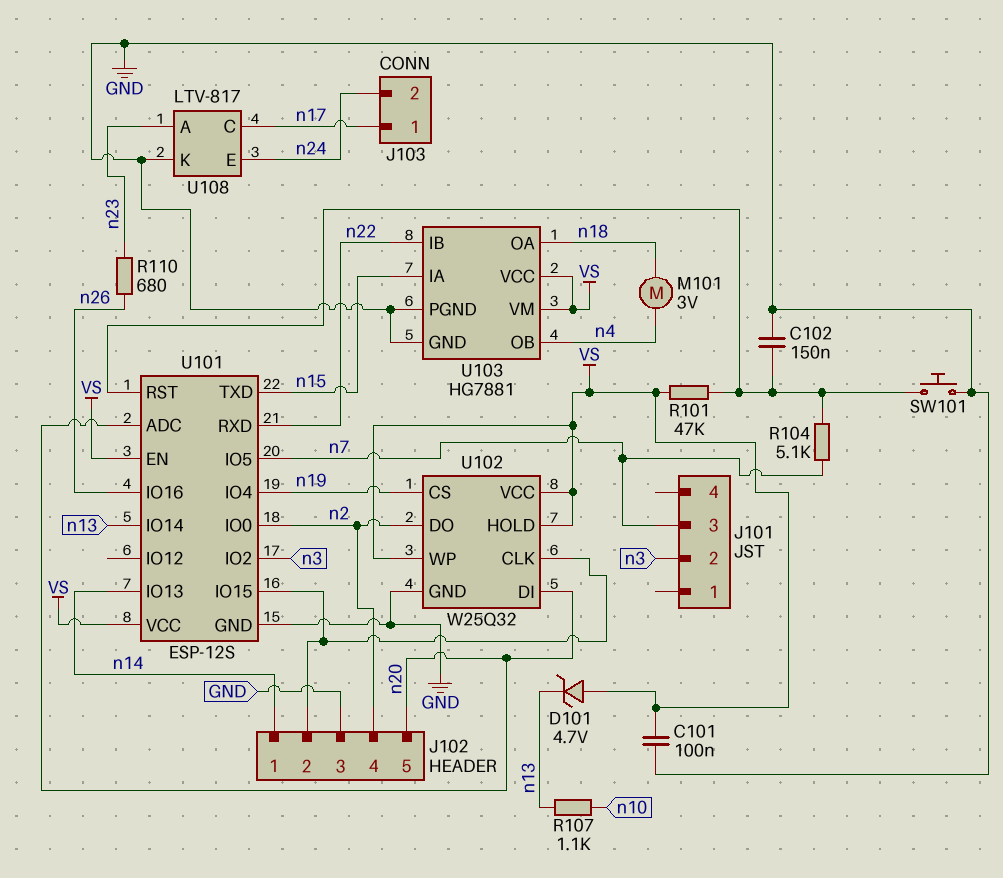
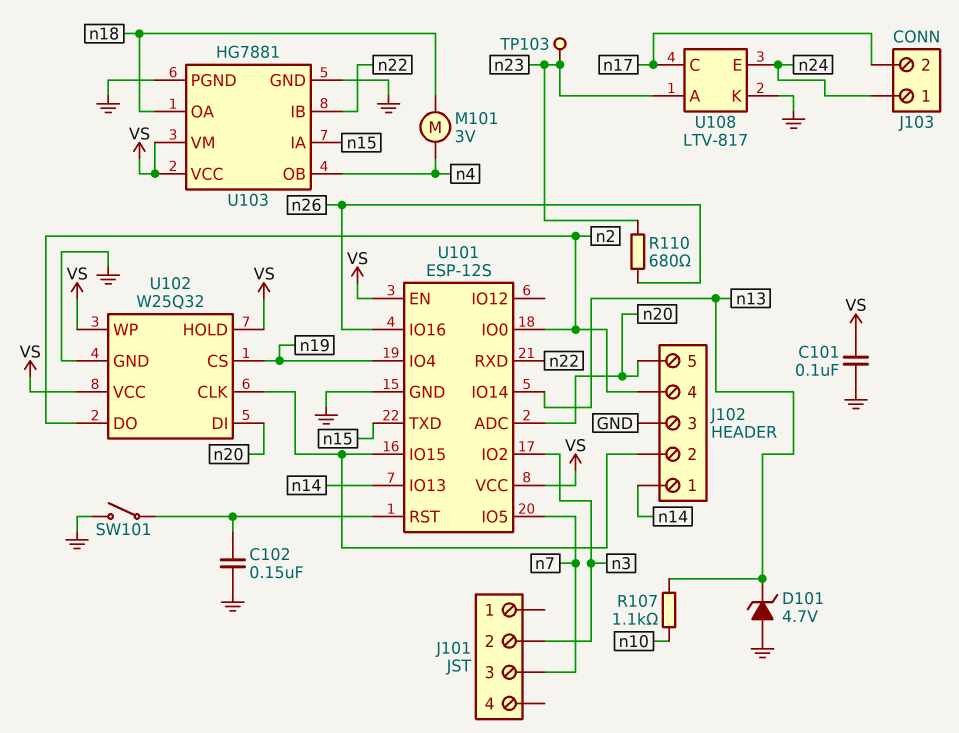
D101: zener 4.7V (A VS, K n13) -> zener 4.7V (A GND, K n13)
J103 pin 1: n17 -> n24
J103 pin 2: n24 -> n17
R101: 47k (U101/RST, VS) -> none
R104: 5.1k (U101/RST, n7) -> none
SW101: button (GND, U101/RST) -> switch (GND, U101/RST)
TP103: none -> test point (n23)

